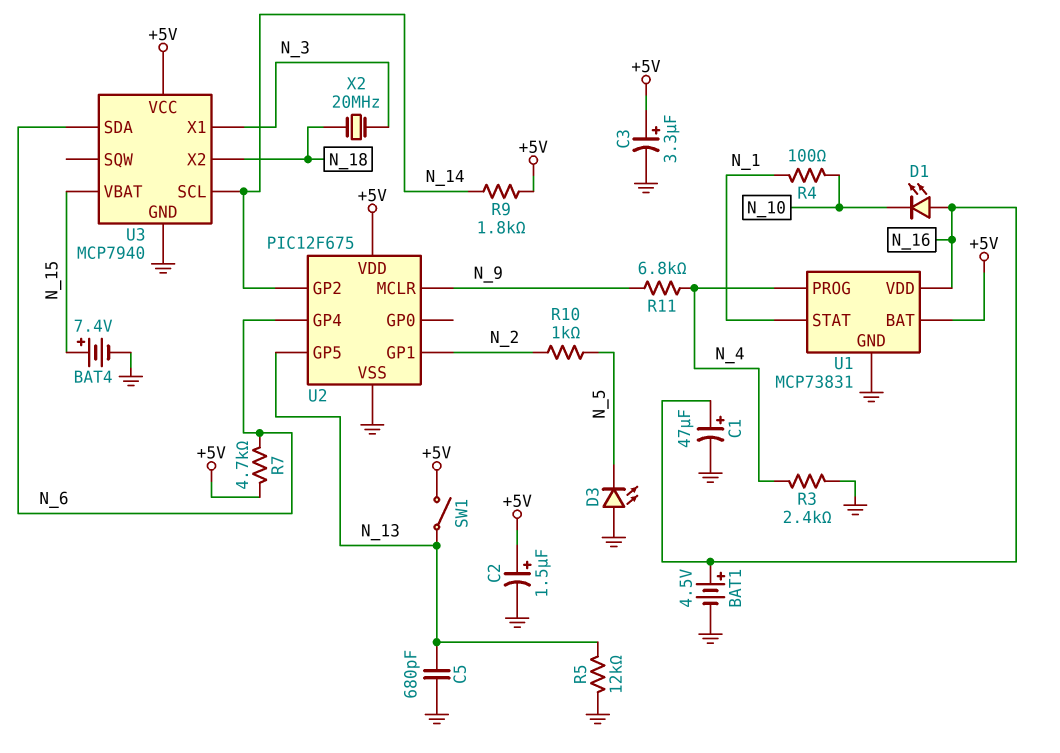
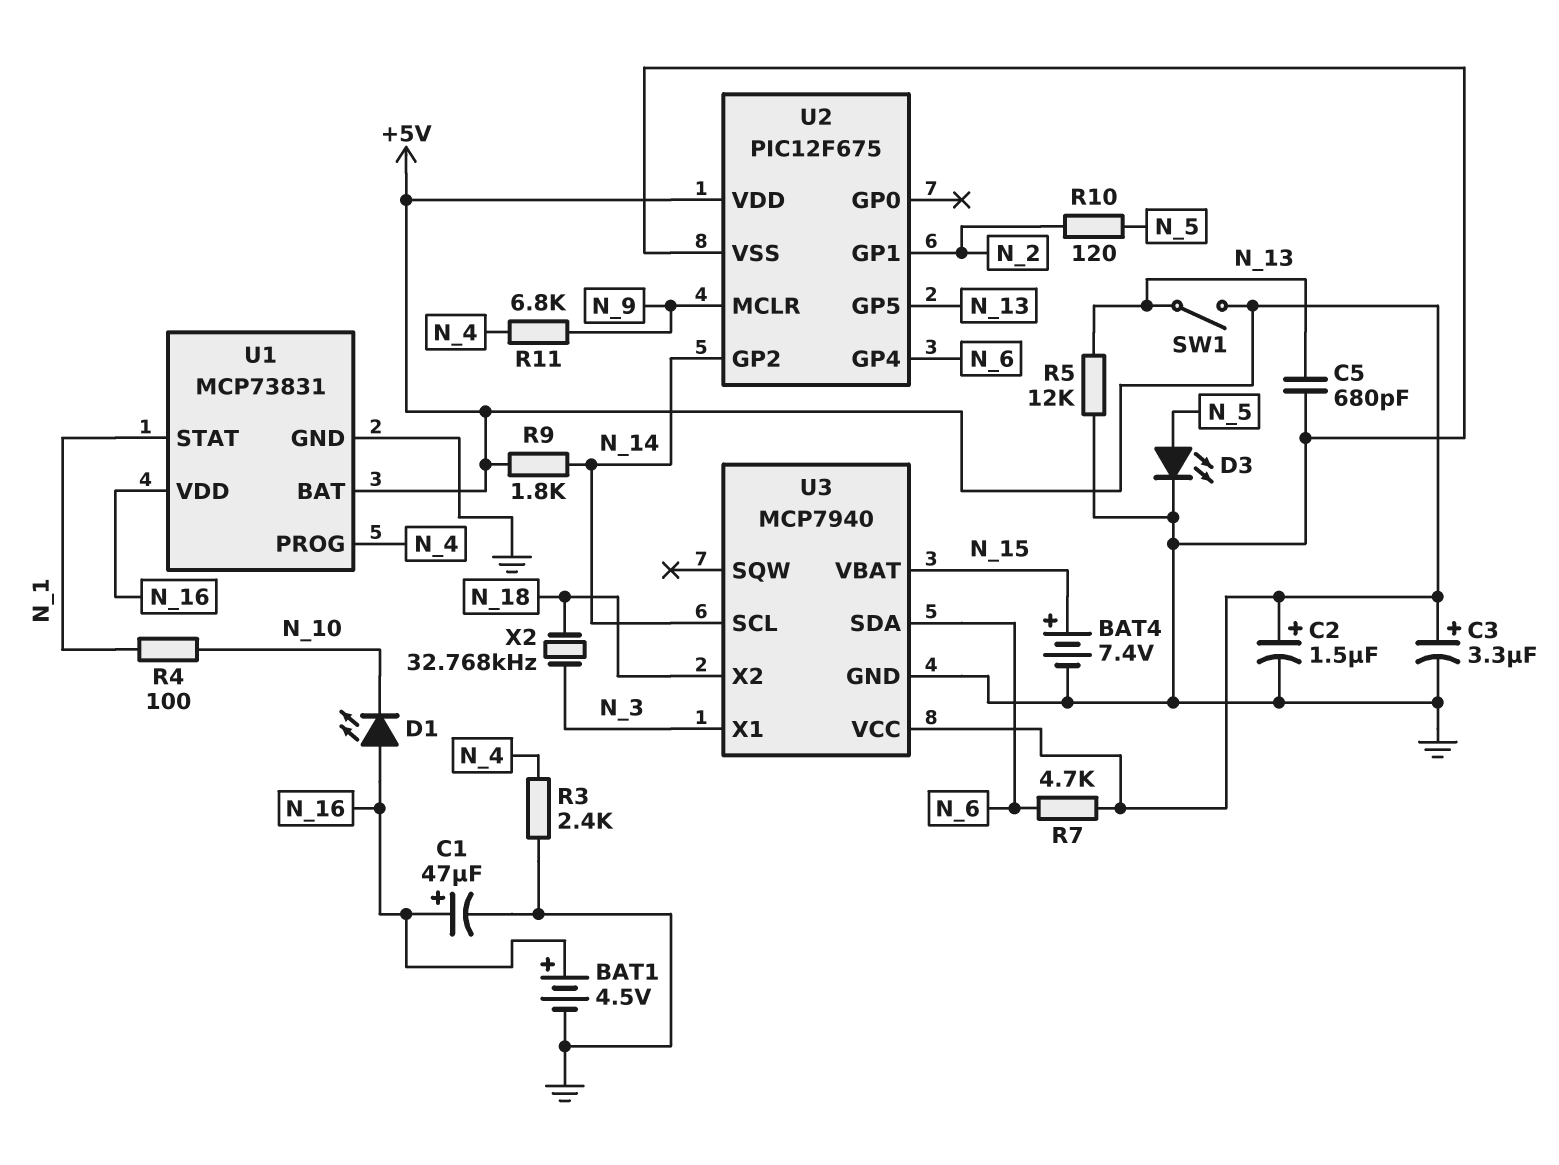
D3: LED (A GND, K N_5) -> LED (A N_5, K GND)
R10: 1k (N_2, N_5) -> 120 (N_2, N_5)
X2: 20MHz (N_3, N_18) -> 32.768kHz (N_3, N_18)

